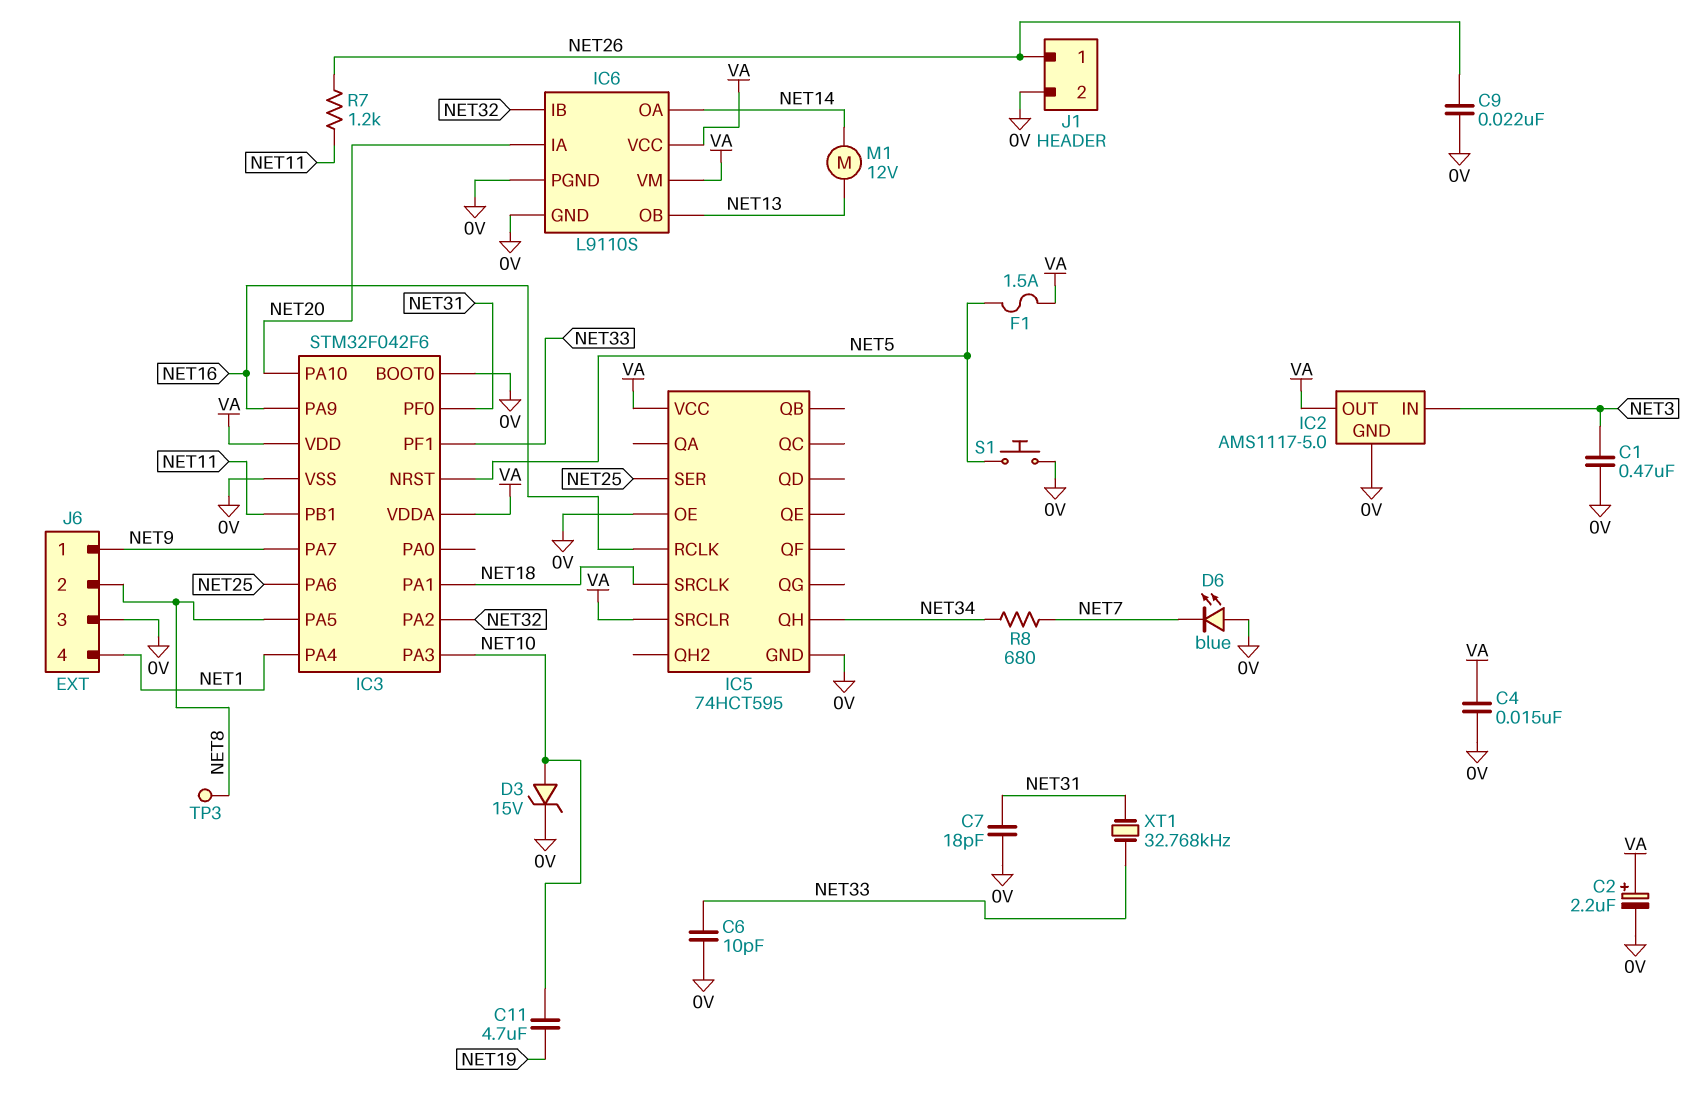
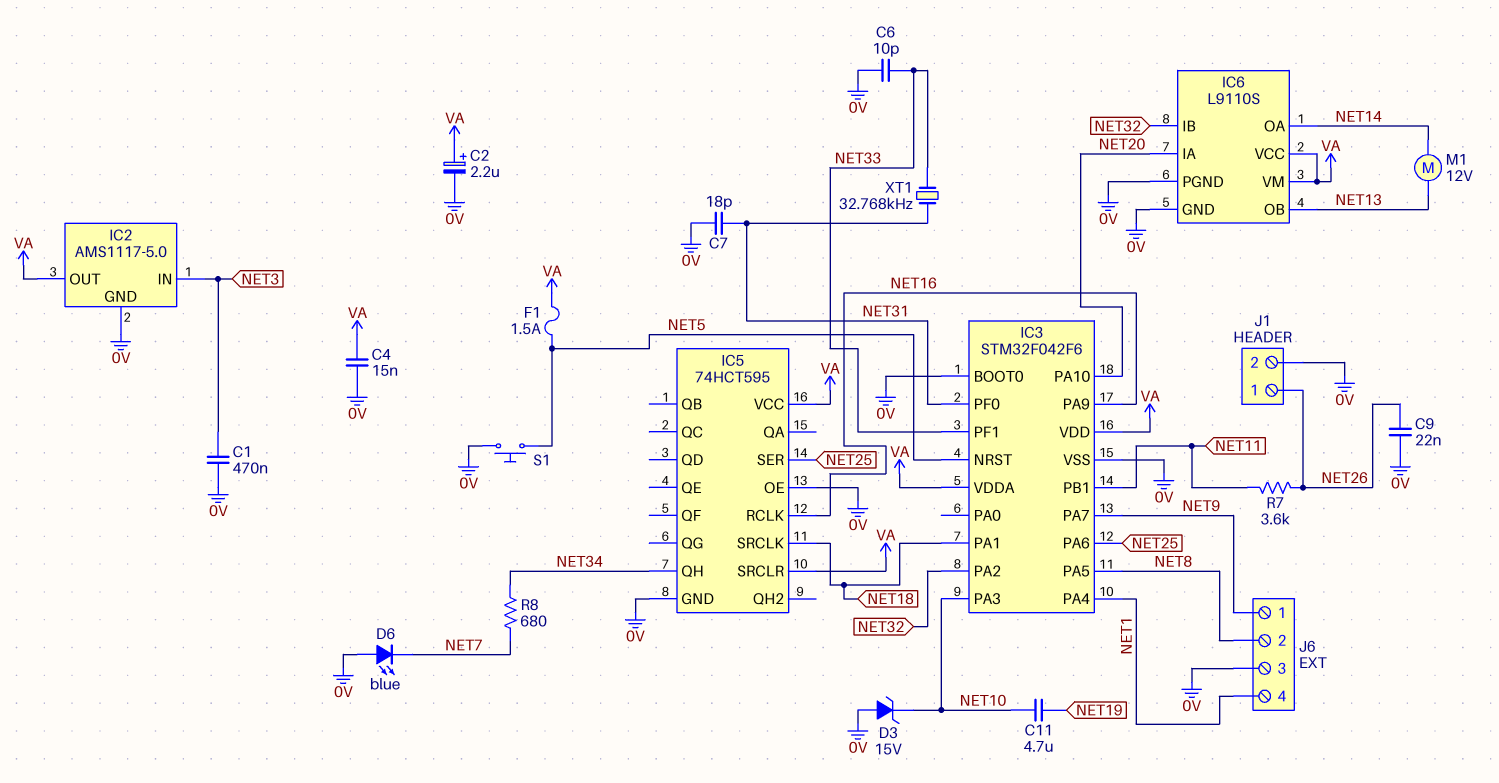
D3: zener 15V (A NET10, K 0V) -> zener 15V (A 0V, K NET10)
R7: 1.2k (NET11, NET26) -> 3.6k (NET11, NET26)
TP3: test point (NET8) -> none

